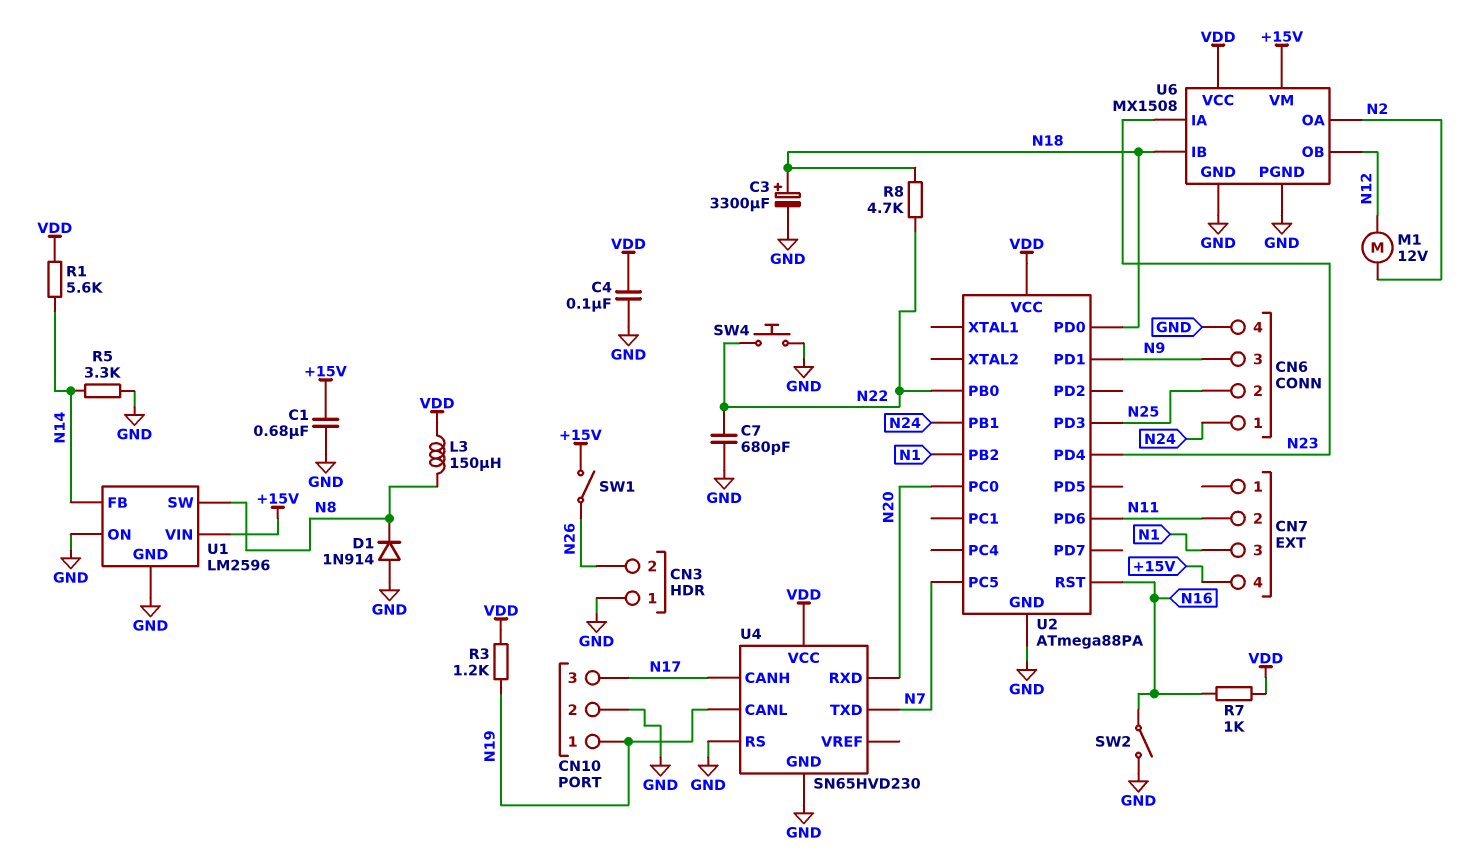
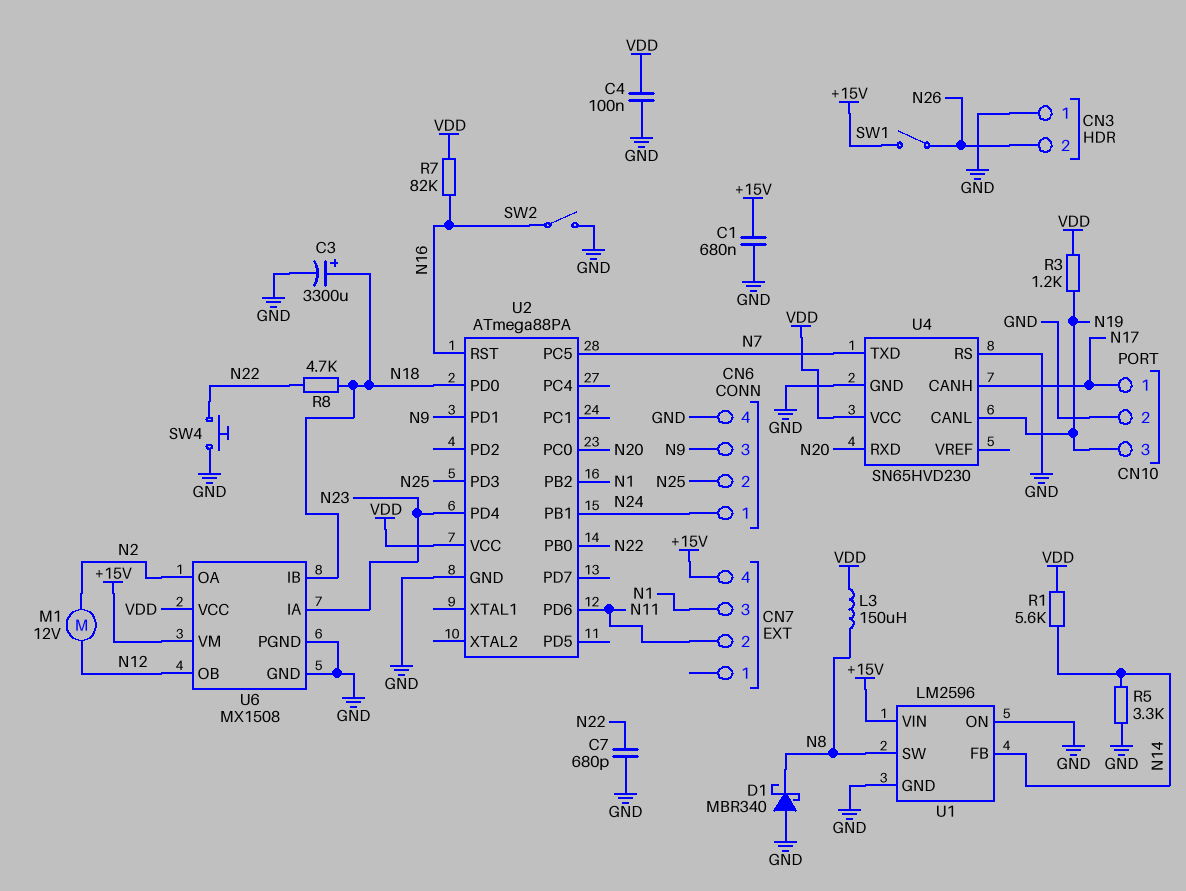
CN10 pin 1: N19 -> N17
CN10 pin 3: N17 -> N19
D1: diode 1N914 (A GND, K N8) -> schottky MBR340 (A GND, K N8)
R7: 1k (N16, VDD) -> 82k (N16, VDD)

